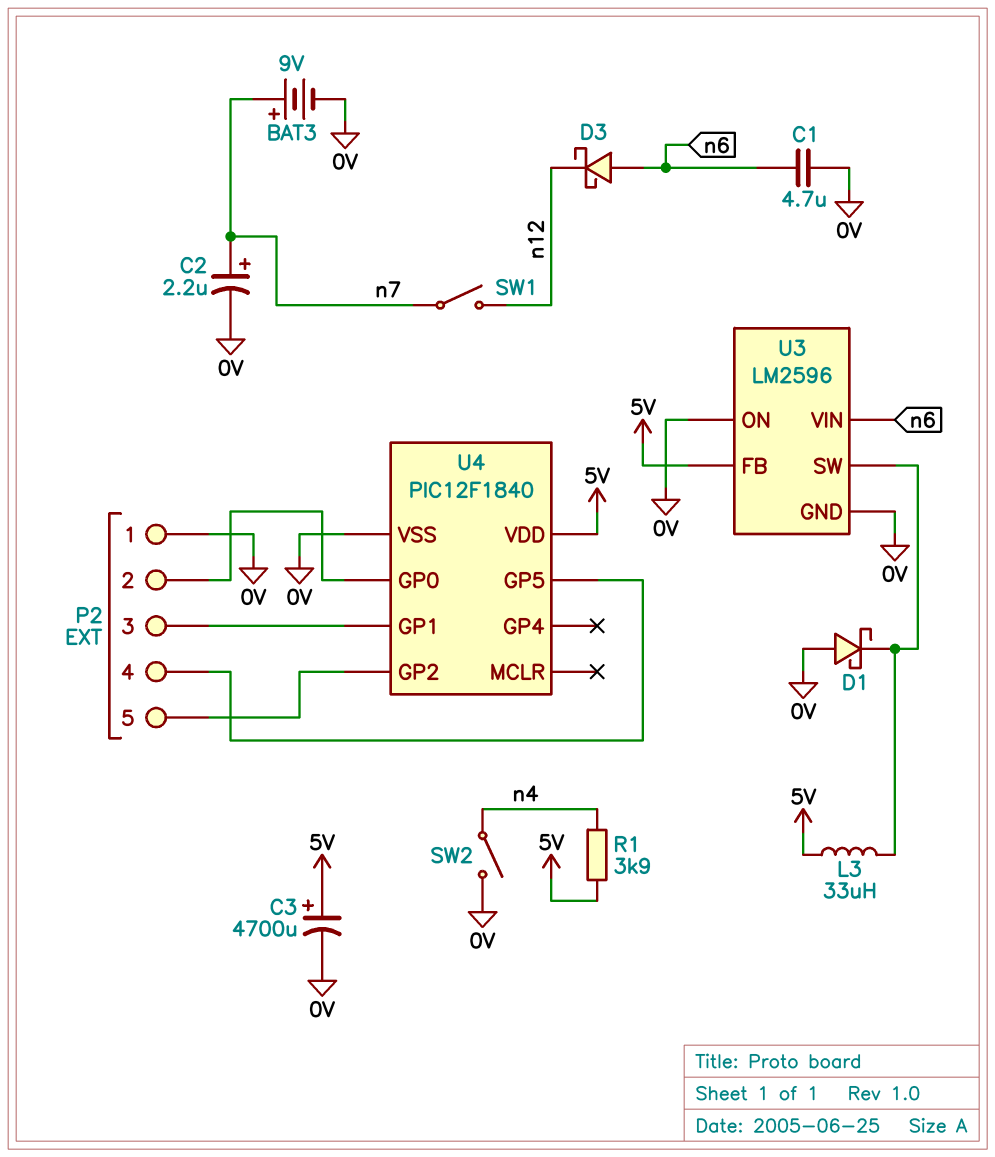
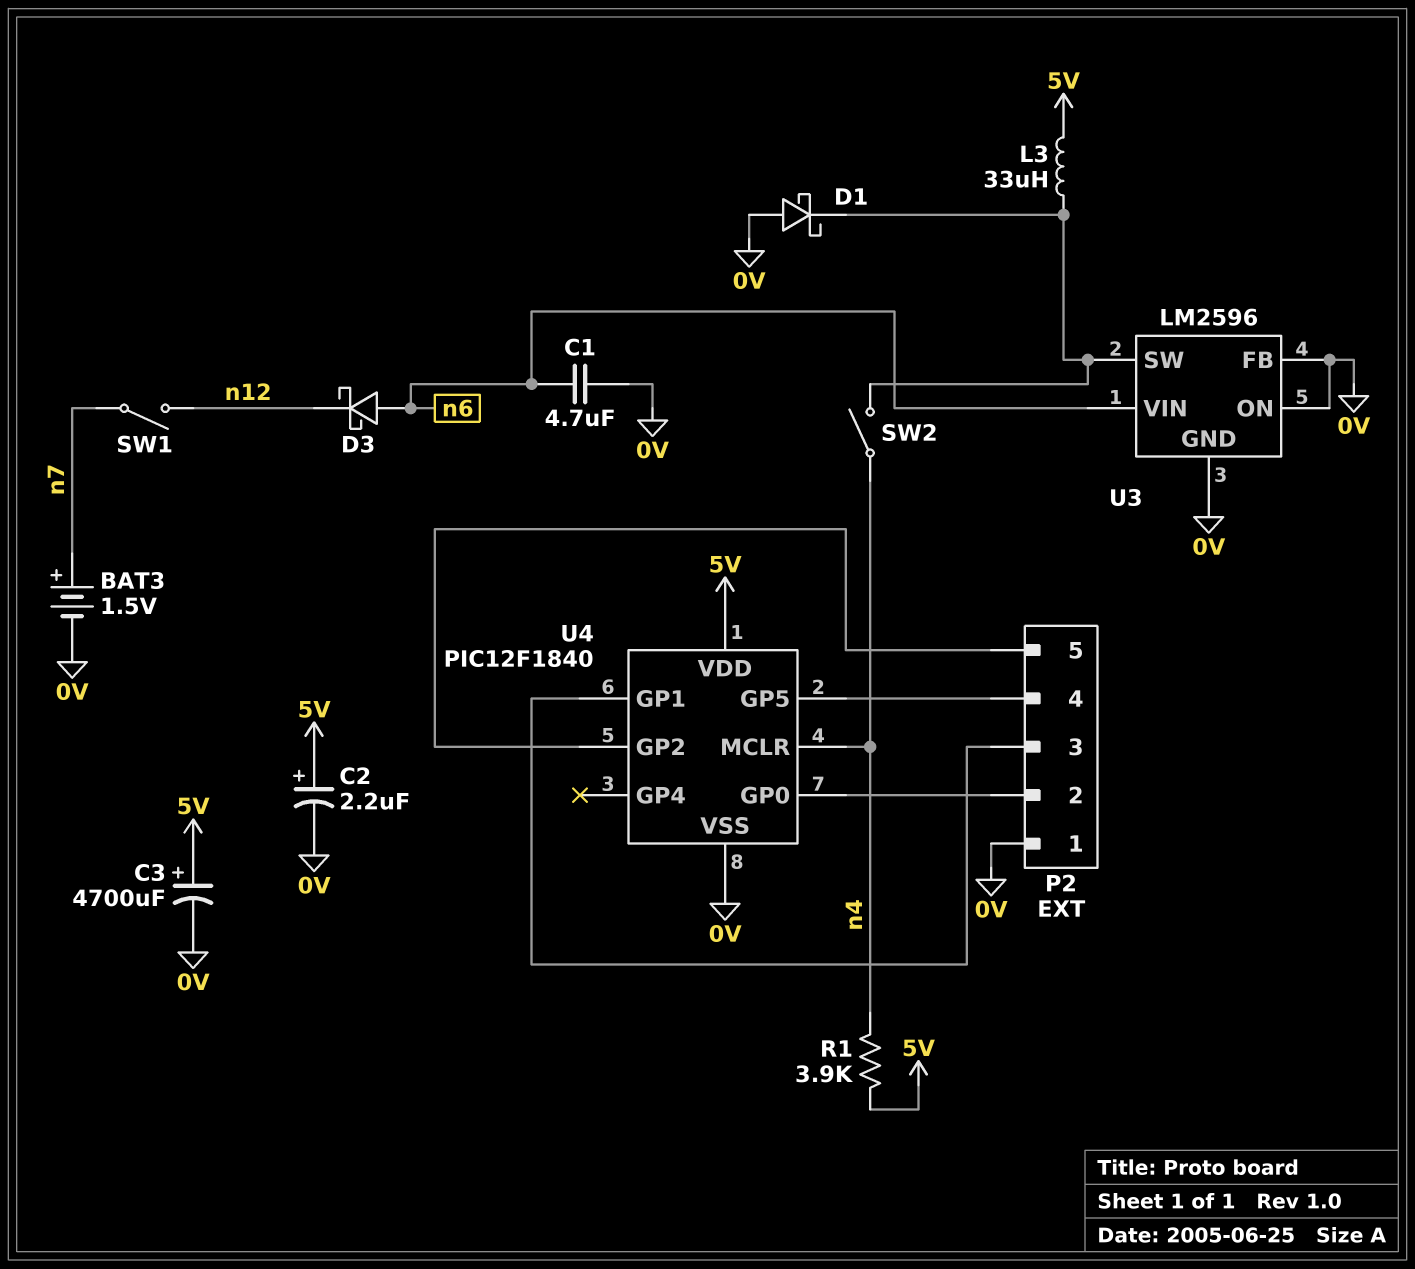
BAT3: 9V (plus n7, minus 0V) -> 1.5V (plus n7, minus 0V)
C2: 2.2uF (plus n7, minus 0V) -> 2.2uF (plus 5V, minus 0V)
SW2: switch (0V, n4) -> switch (U3/SW, n4)
U3 pin FB: 5V -> 0V
U4 pin MCLR: none -> n4

